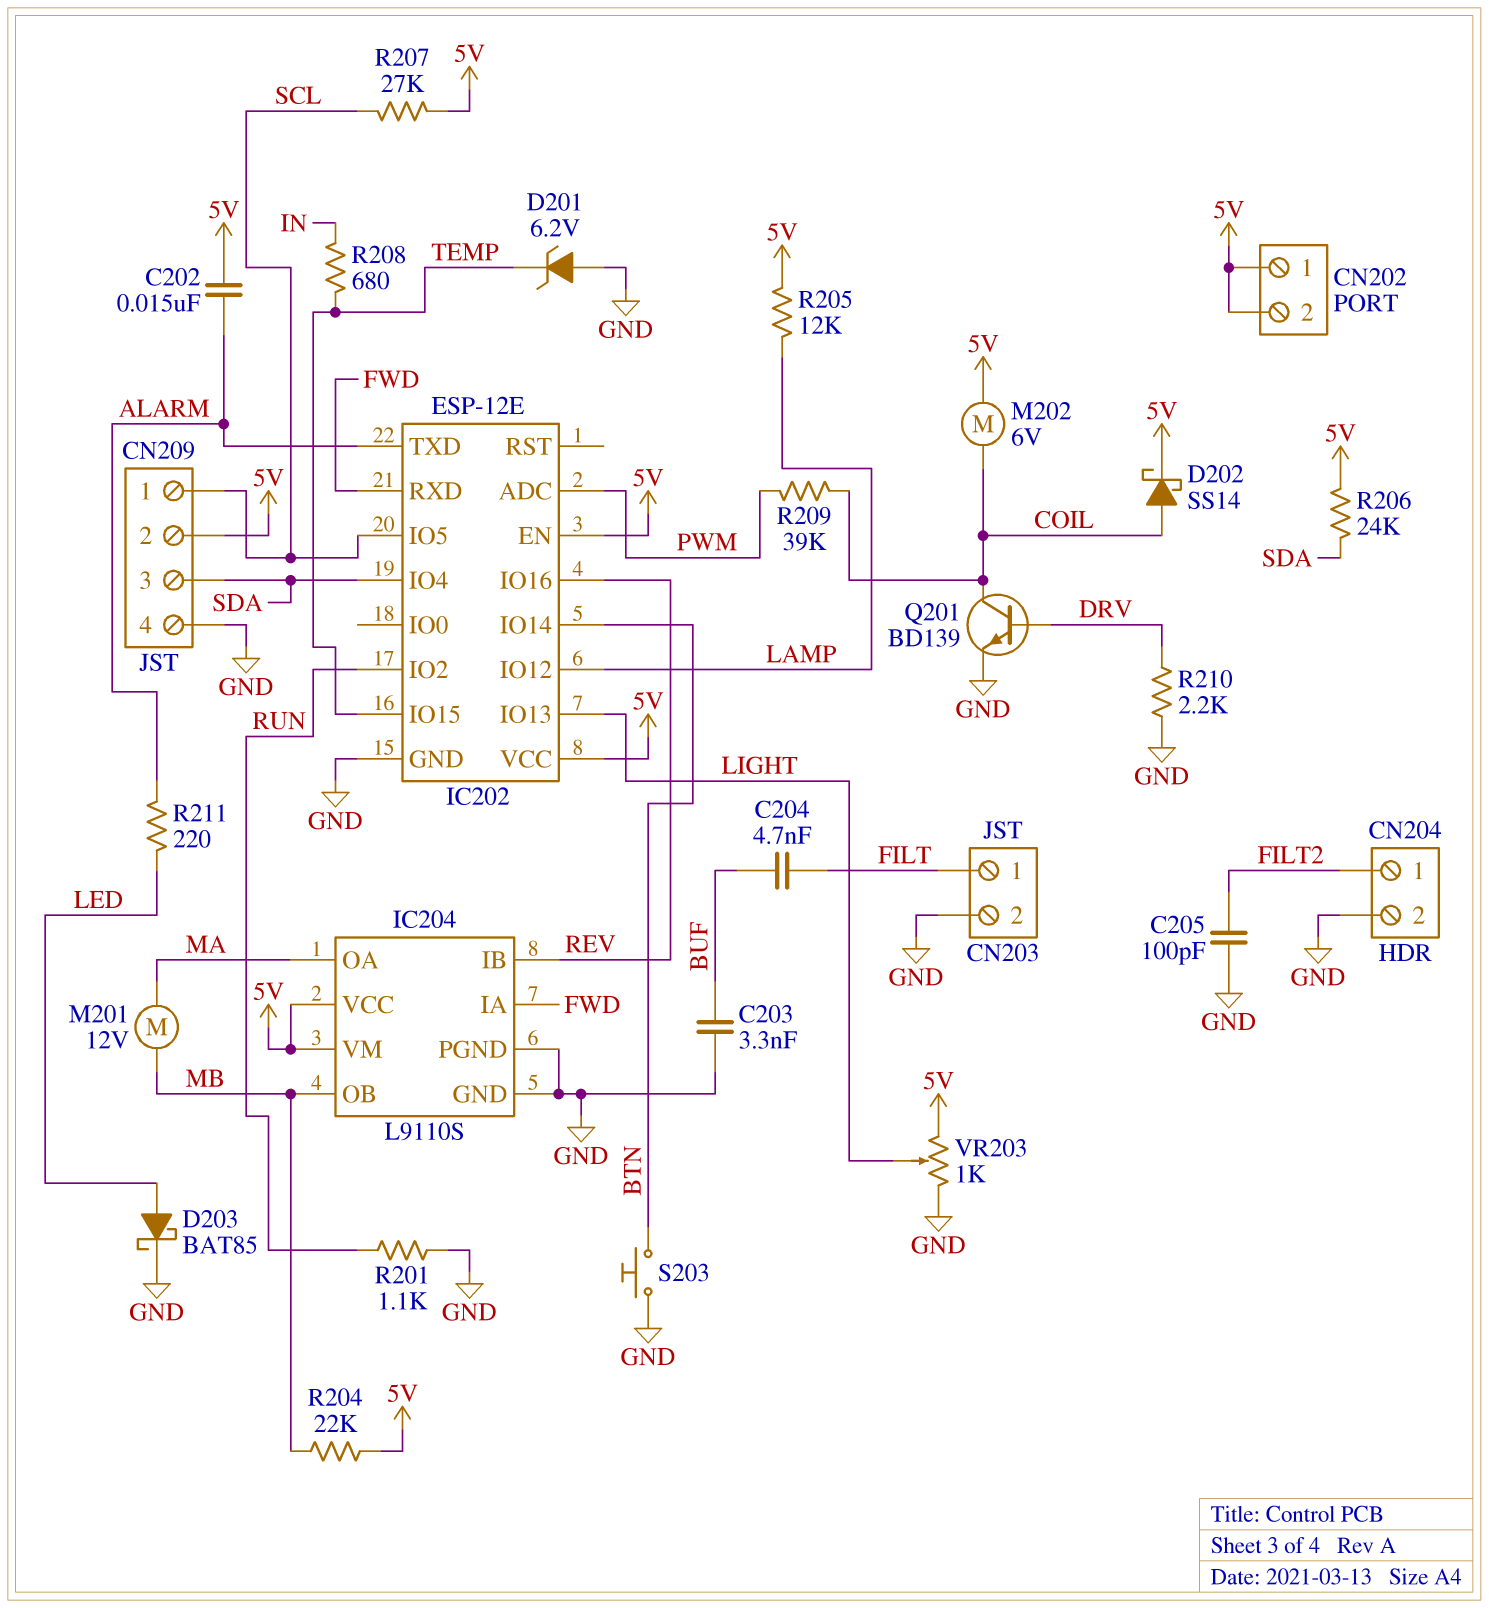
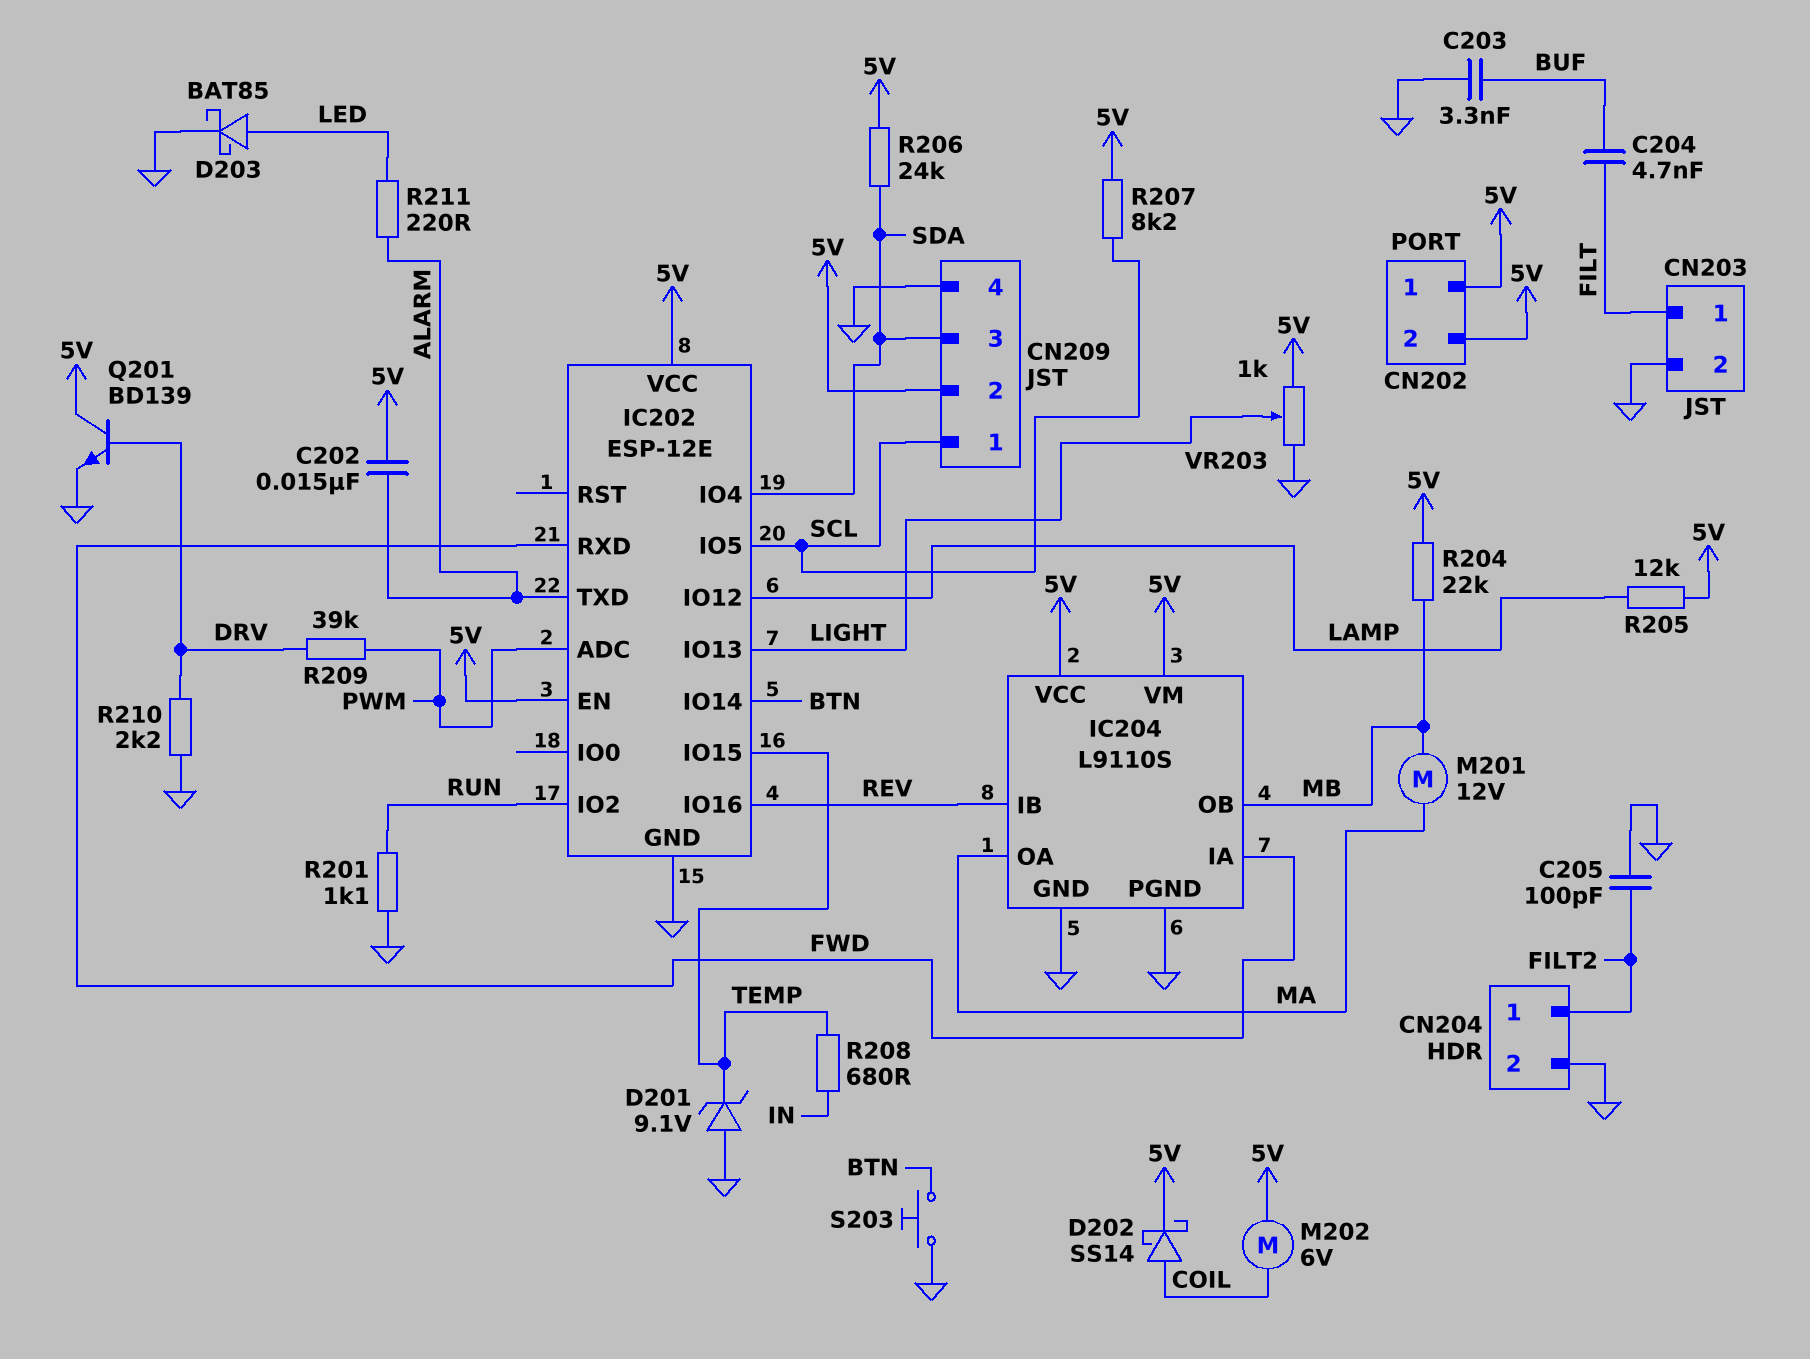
D201: zener 6.2V (A GND, K TEMP) -> zener 9.1V (A GND, K TEMP)
Q201: NPN BD139 (B DRV, C COIL, E GND) -> NPN BD139 (B DRV, C 5V, E GND)
R207: 27k (5V, SCL) -> 8.2k (5V, SCL)
R209: 39k (COIL, PWM) -> 39k (DRV, PWM)

